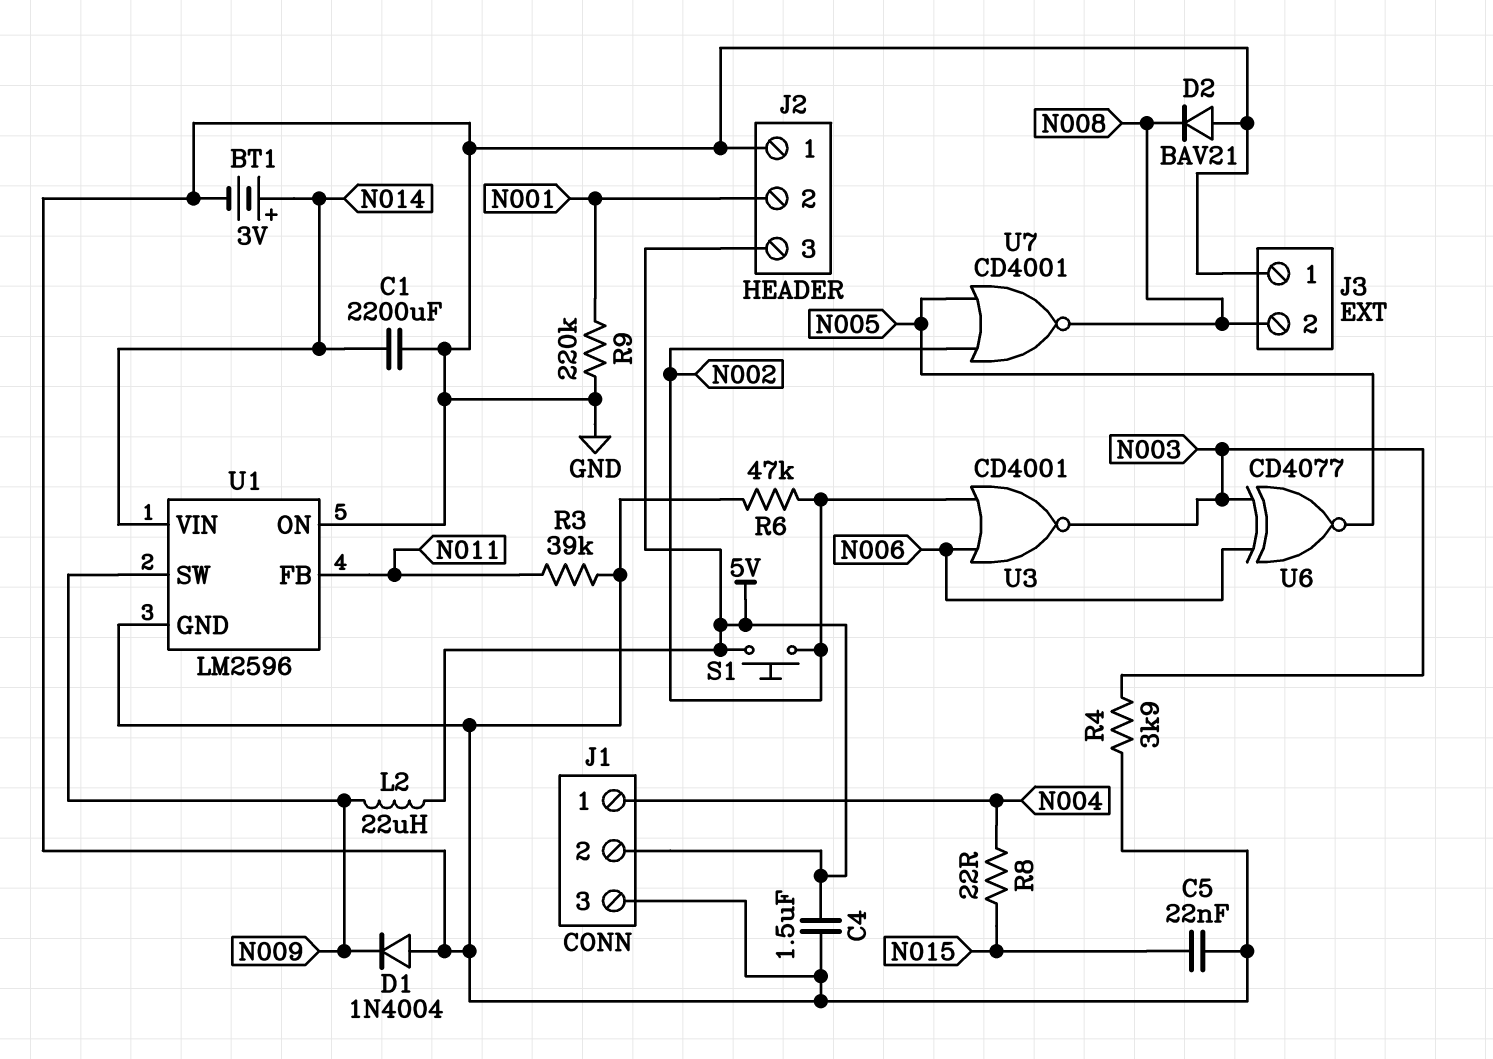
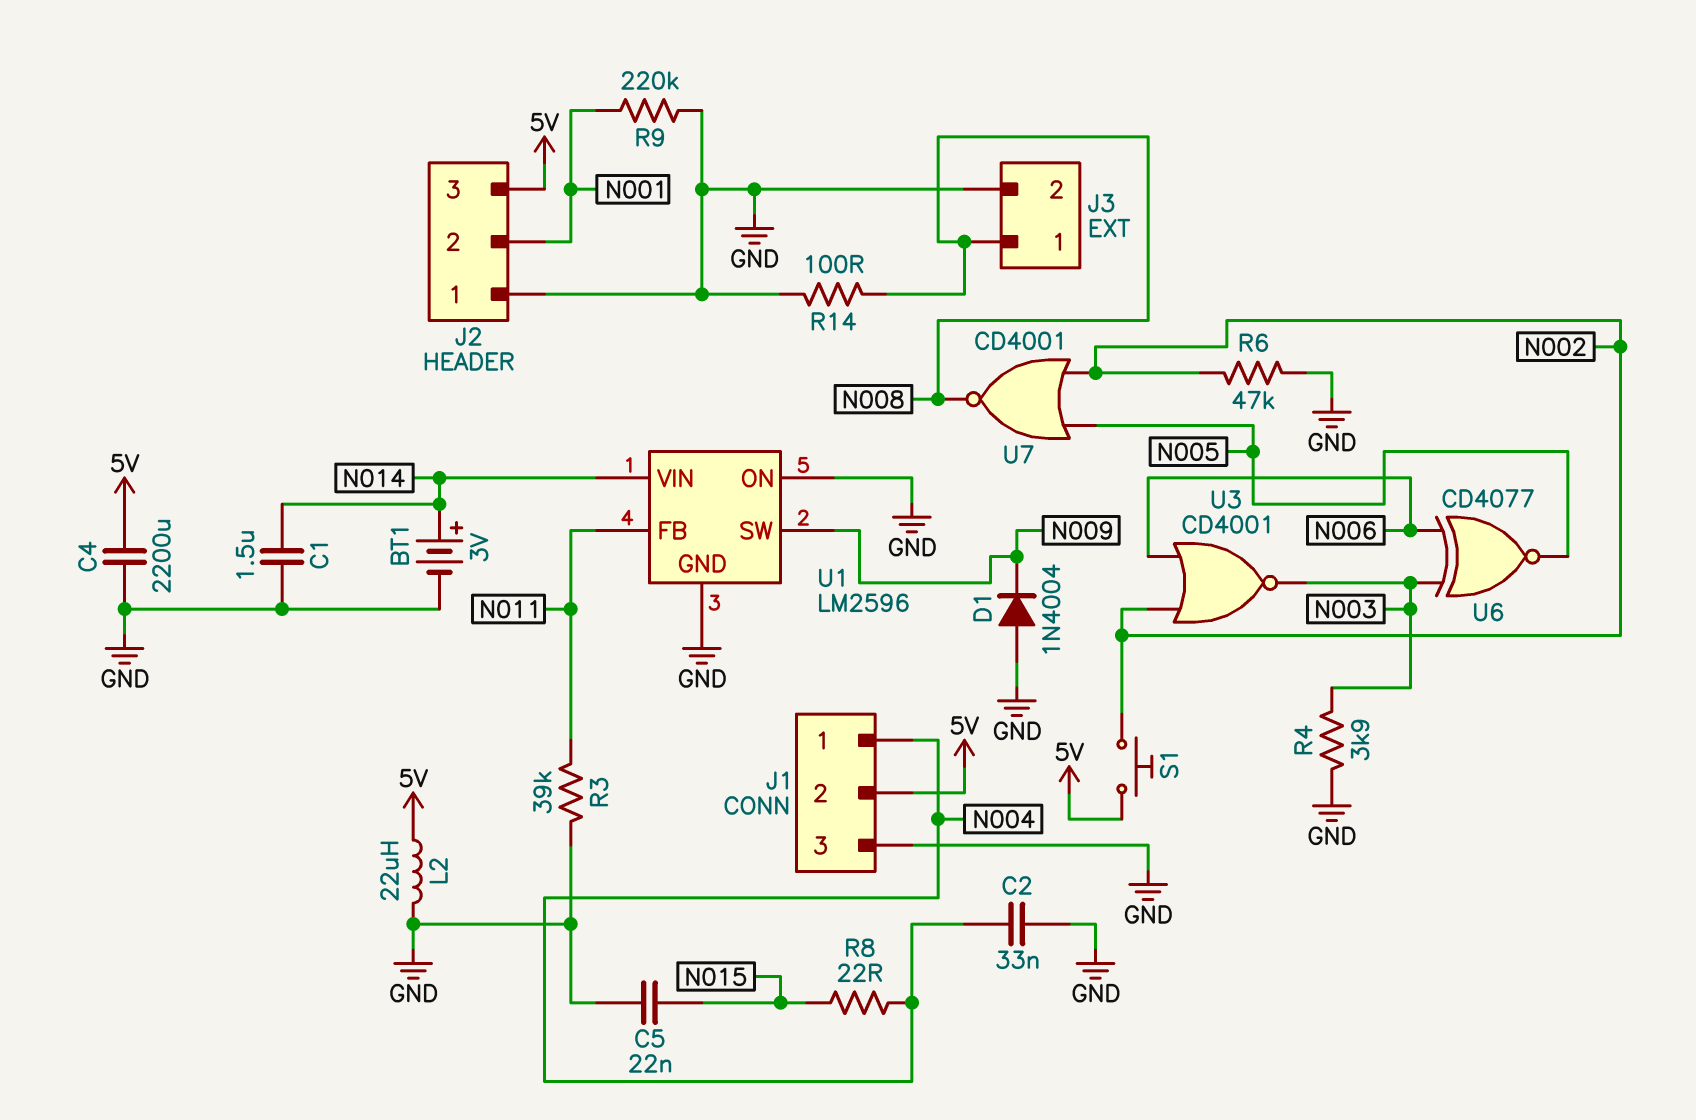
C1: 2200uF (GND, N014) -> 1.5uF (GND, N014)
C2: none -> 33nF (GND, N004)
C4: 1.5uF (5V, GND) -> 2200uF (5V, GND)
D2: diode BAV21 (A GND, K N008) -> none
J3 pin 1: GND -> N008
J3 pin 2: N008 -> GND
L2: 22uH (5V, N009) -> 22uH (5V, GND)
R14: none -> 100 (GND, N008)

